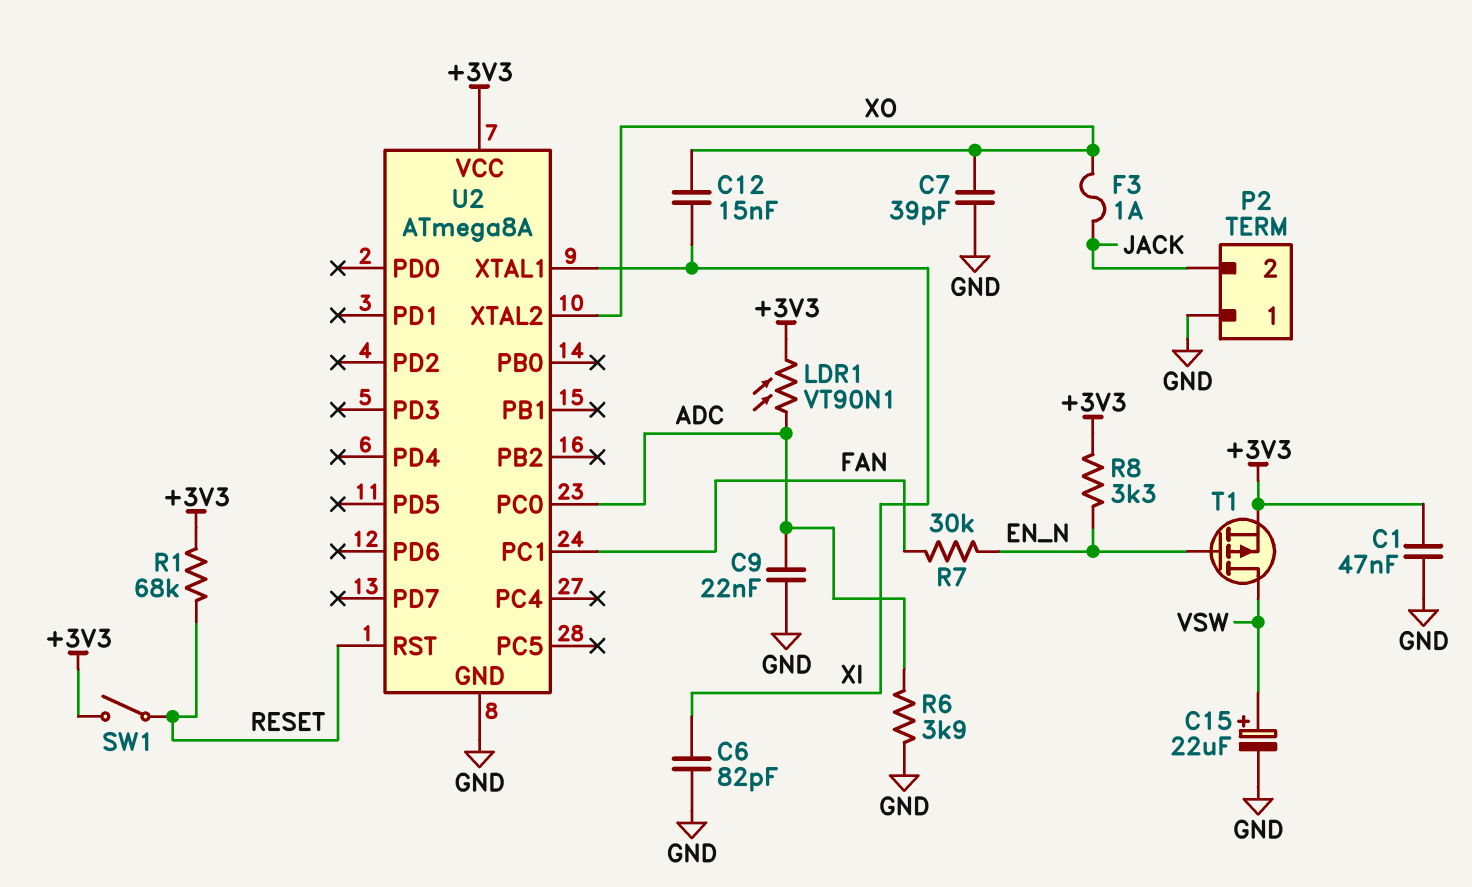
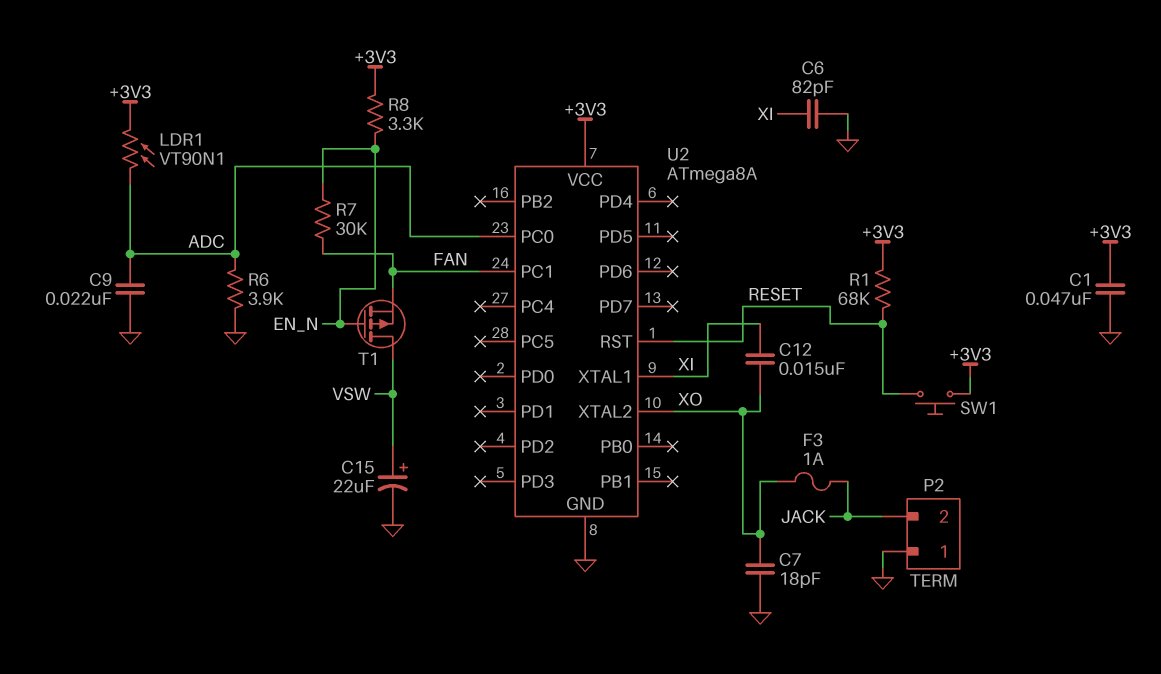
C7: 39pF (GND, XO) -> 18pF (GND, XO)
SW1: switch (+3V3, RESET) -> button (+3V3, RESET)
T1: PMOS (G EN_N, D VSW, S +3V3) -> PMOS (G EN_N, D VSW, S FAN)

